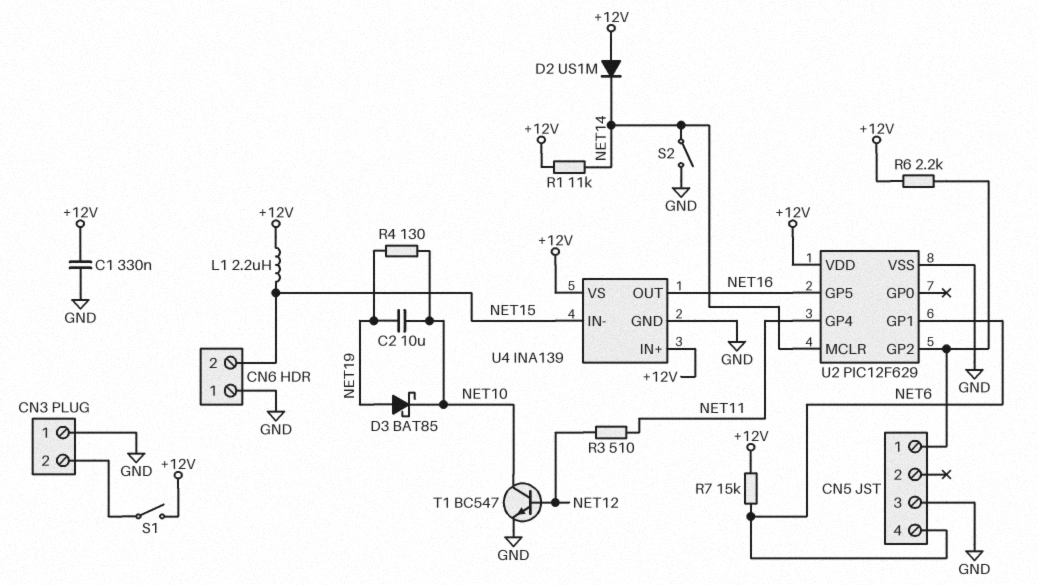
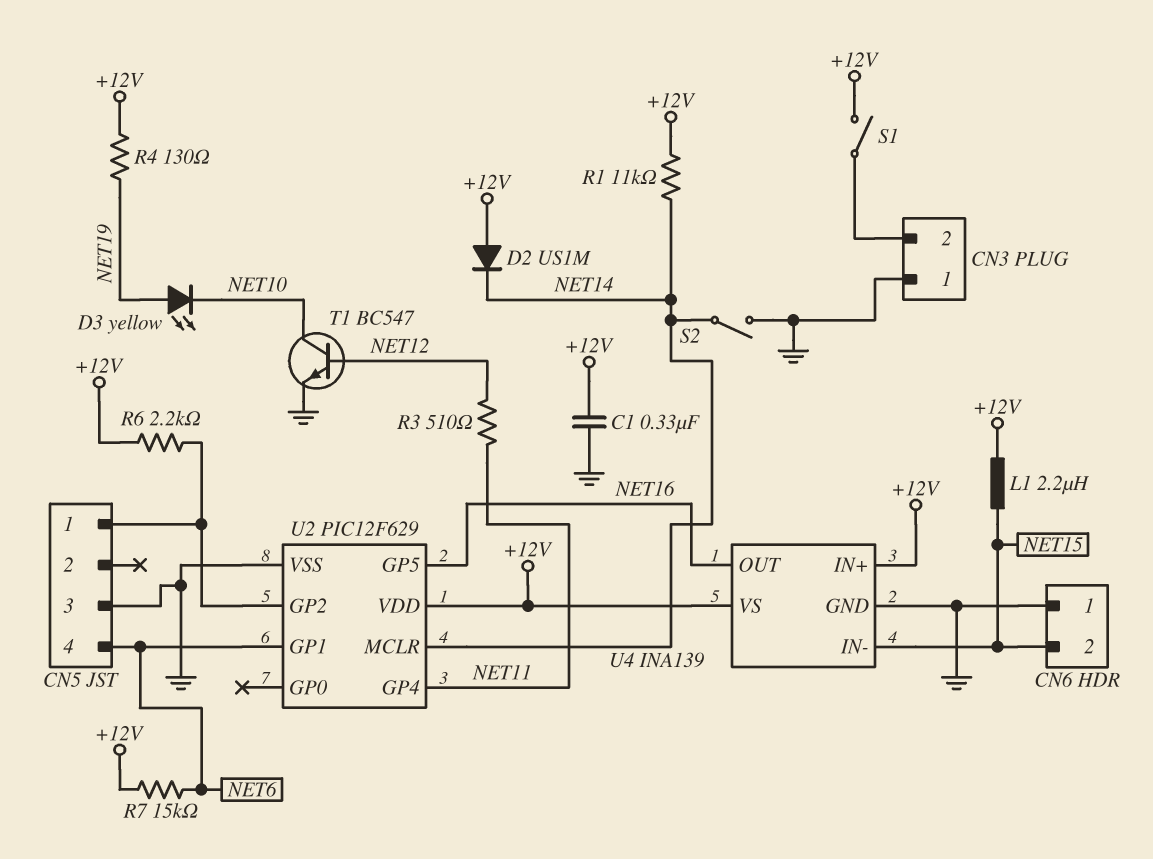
C2: 10uF (NET10, NET19) -> none
D3: schottky BAT85 (A NET19, K NET10) -> LED yellow (A NET19, K NET10)
R4: 130 (NET10, NET19) -> 130 (+12V, NET19)

